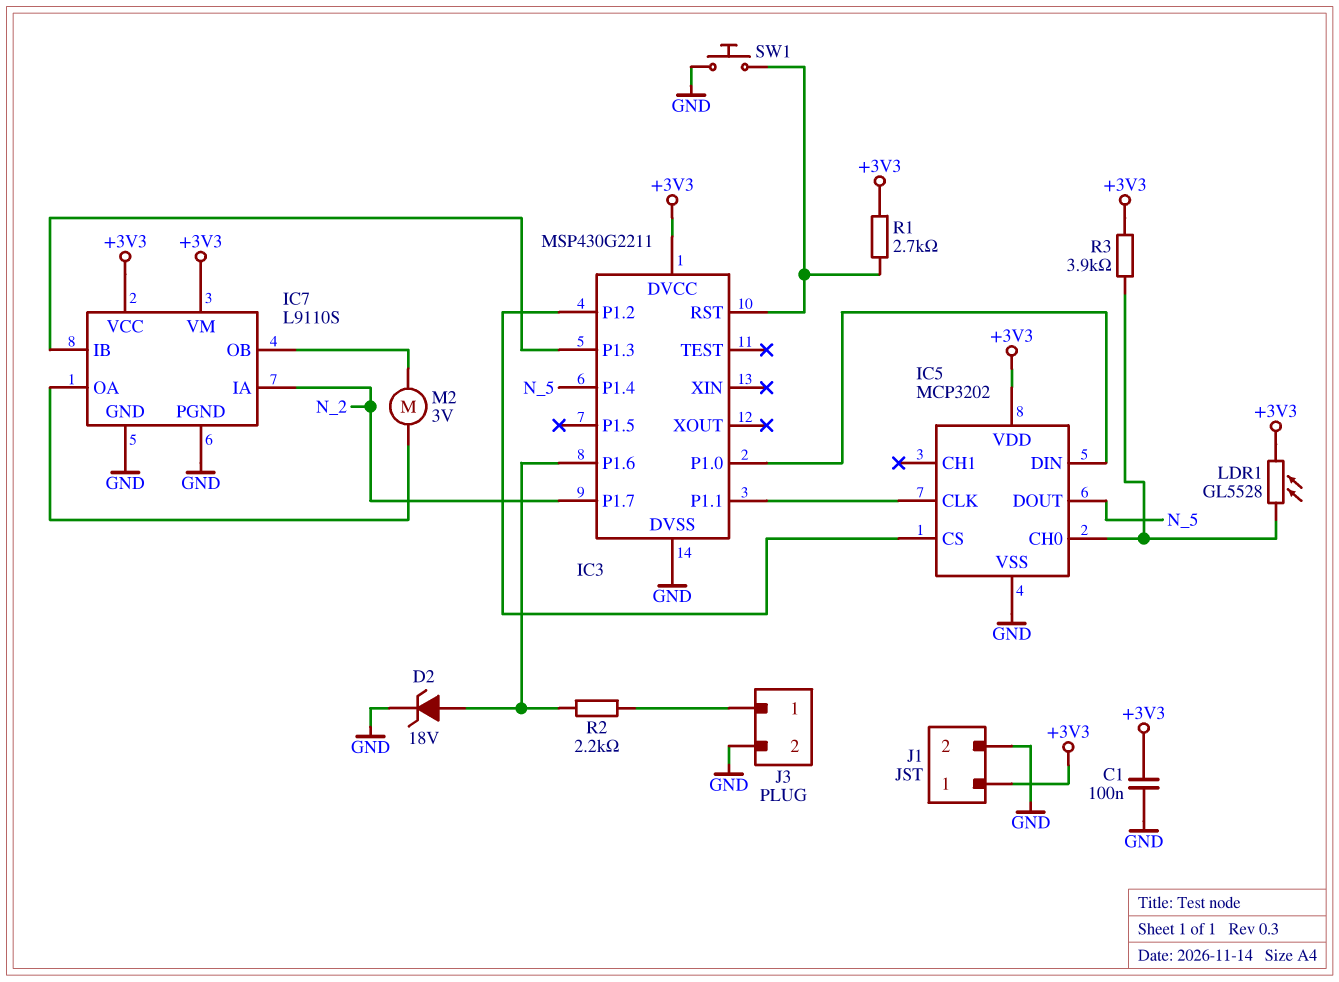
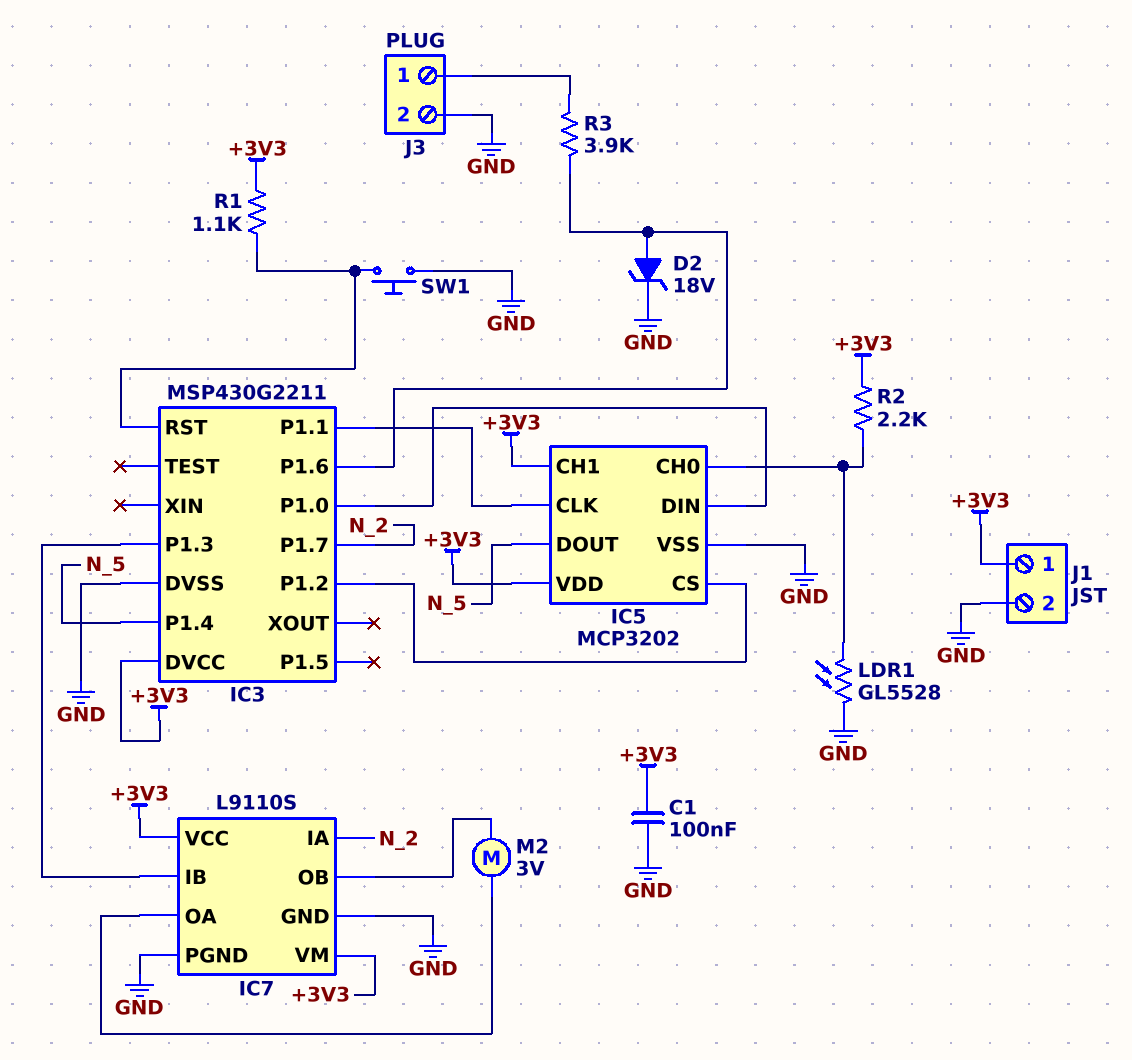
IC5 pin CH1: none -> +3V3
LDR1: GL5528 (+3V3, IC5/CH0) -> GL5528 (GND, IC5/CH0)
R1: 2.7k (+3V3, IC3/RST) -> 1.1k (+3V3, IC3/RST)
R2: 2.2k (IC3/P1.6, J3/1) -> 2.2k (+3V3, IC5/CH0)
R3: 3.9k (+3V3, IC5/CH0) -> 3.9k (IC3/P1.6, J3/1)

